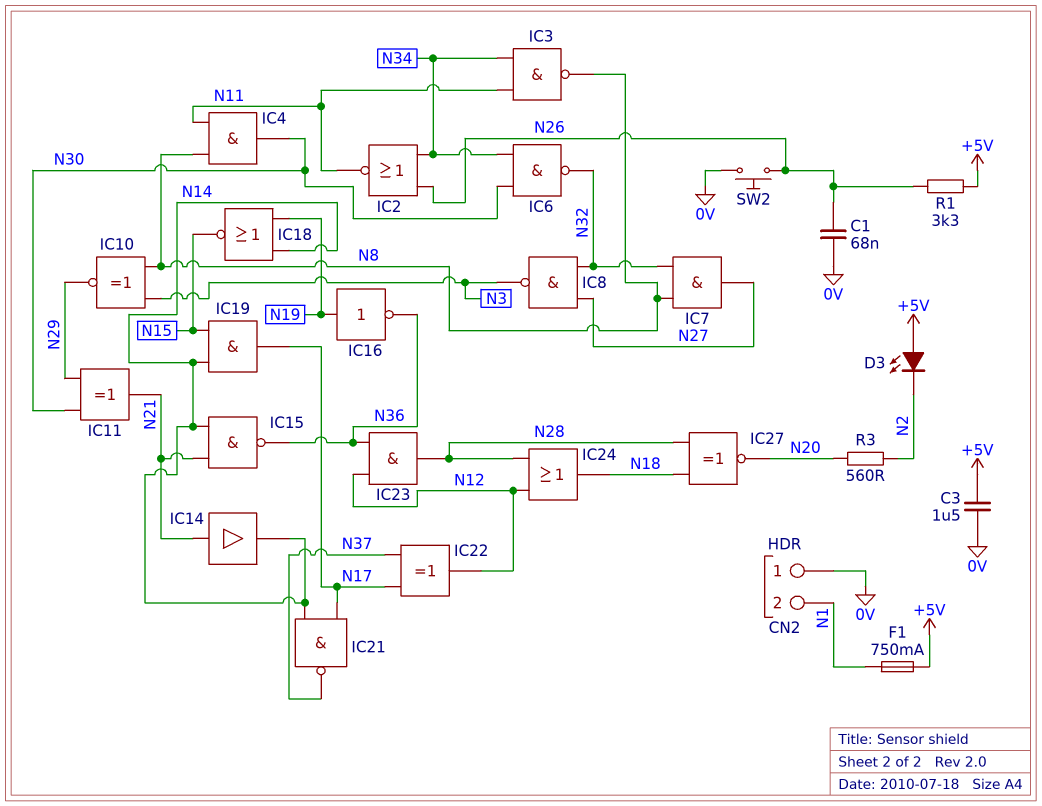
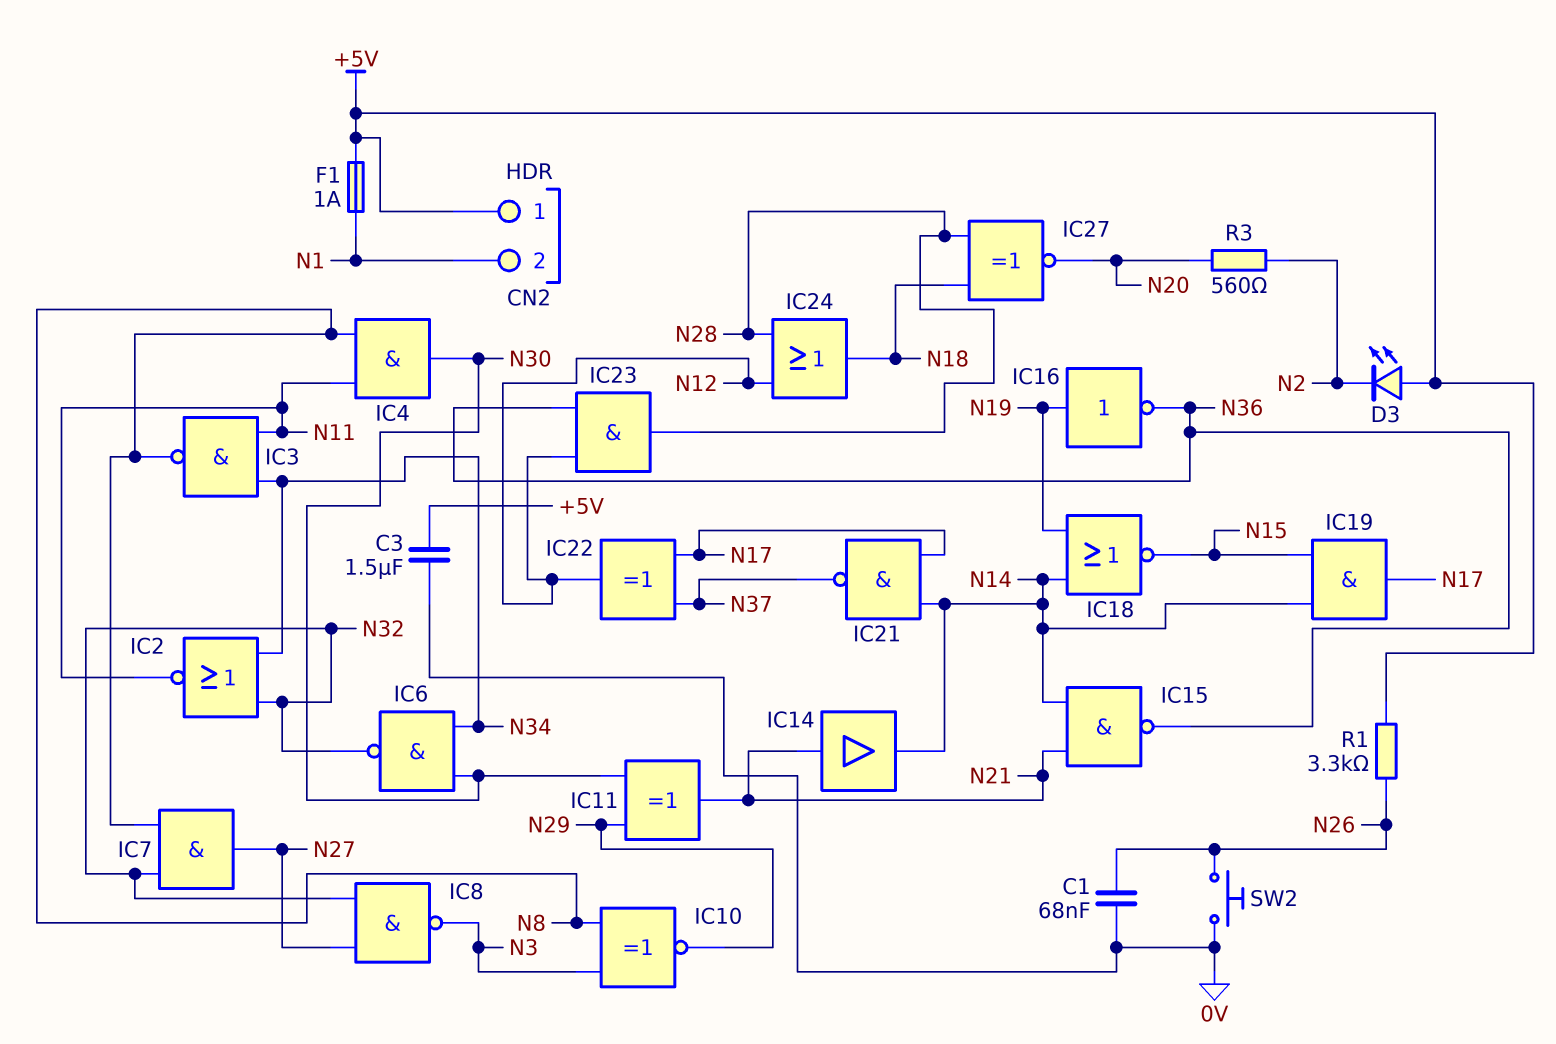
CN2 pin 1: 0V -> +5V
F1: 750mA (+5V, N1) -> 1A (+5V, N1)
IC2: NOR (in N26, in N34, out N11) -> NOR (in N32, in N34, out N11)

